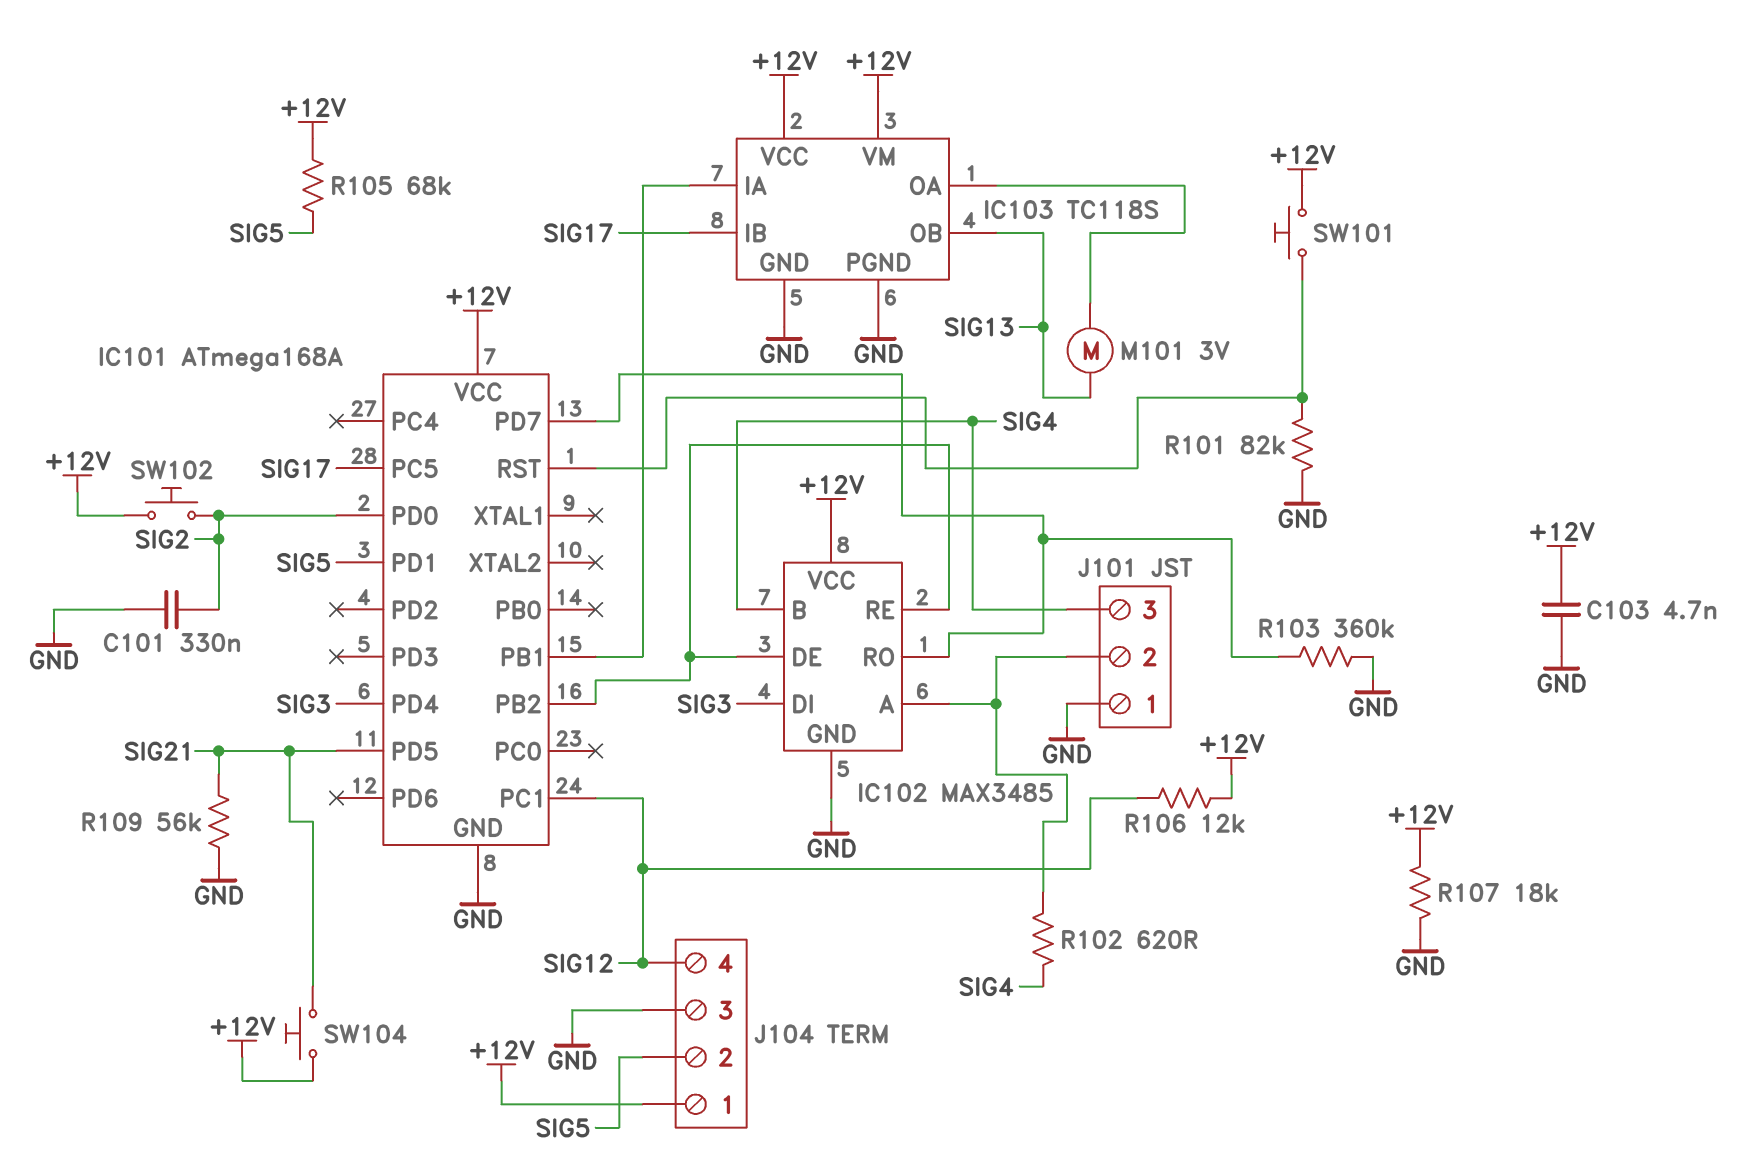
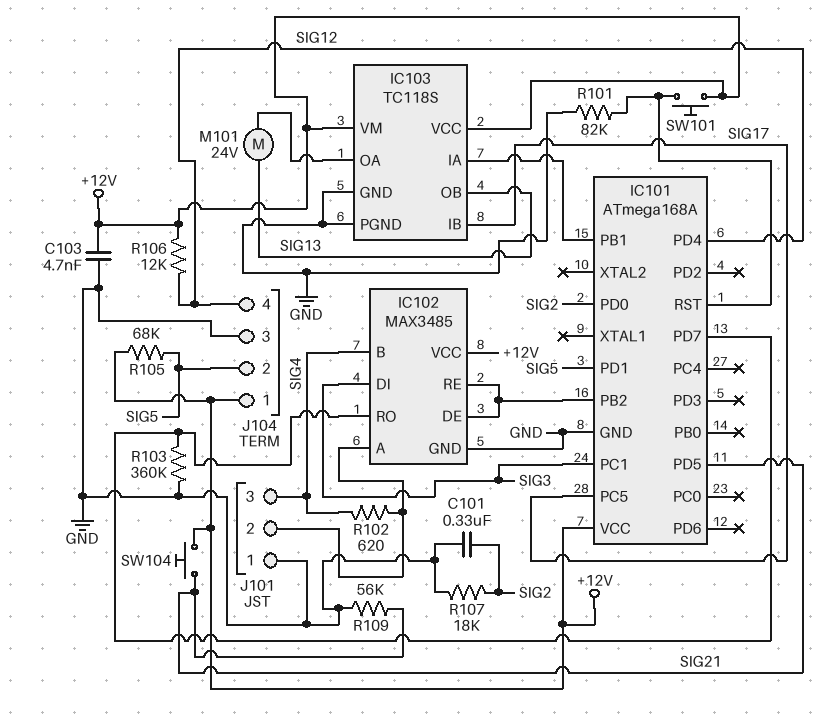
IC101 pin PC1: SIG12 -> SIG3
IC101 pin PD4: SIG3 -> SIG12
M101: motor 3V (IC103/OA, SIG13) -> motor 24V (IC103/OA, SIG13)
R107: 18k (+12V, GND) -> 18k (GND, SIG2)
SW102: button (+12V, SIG2) -> none

